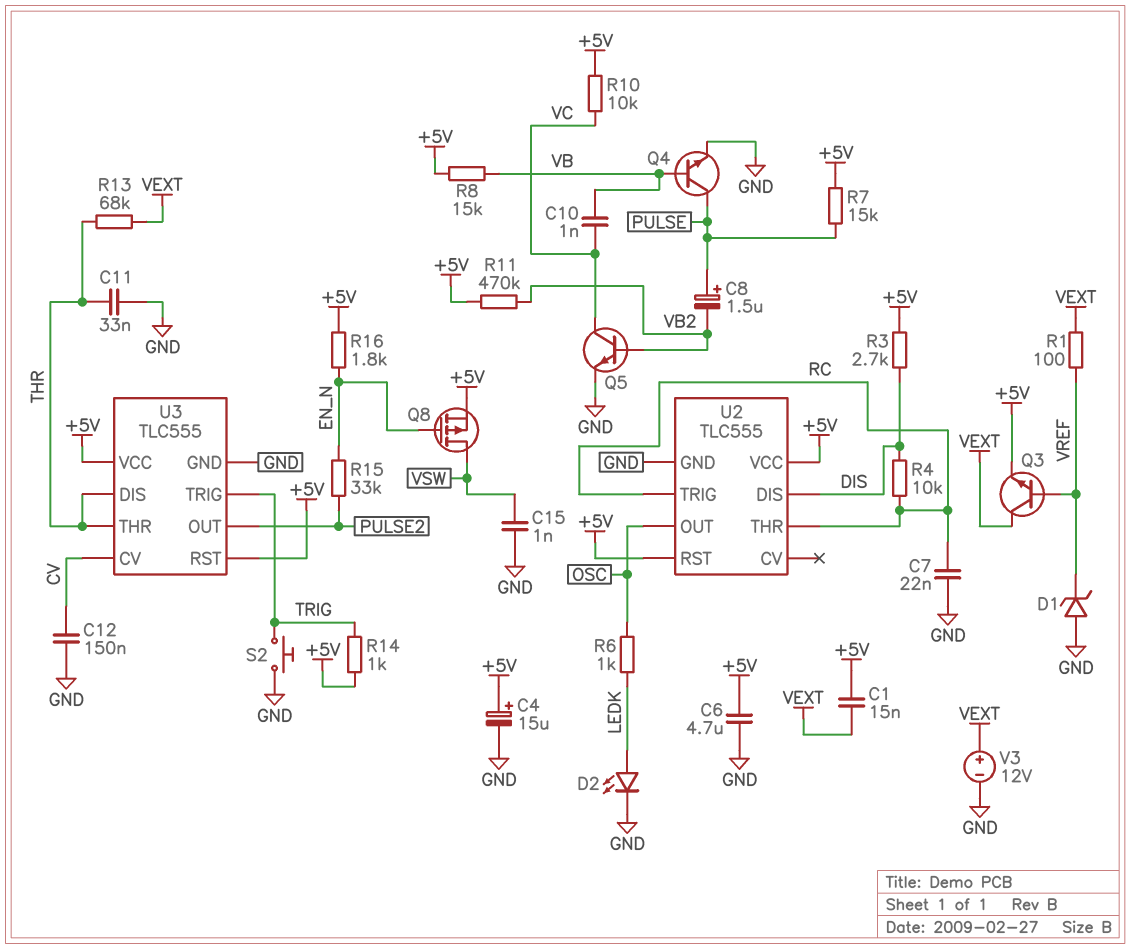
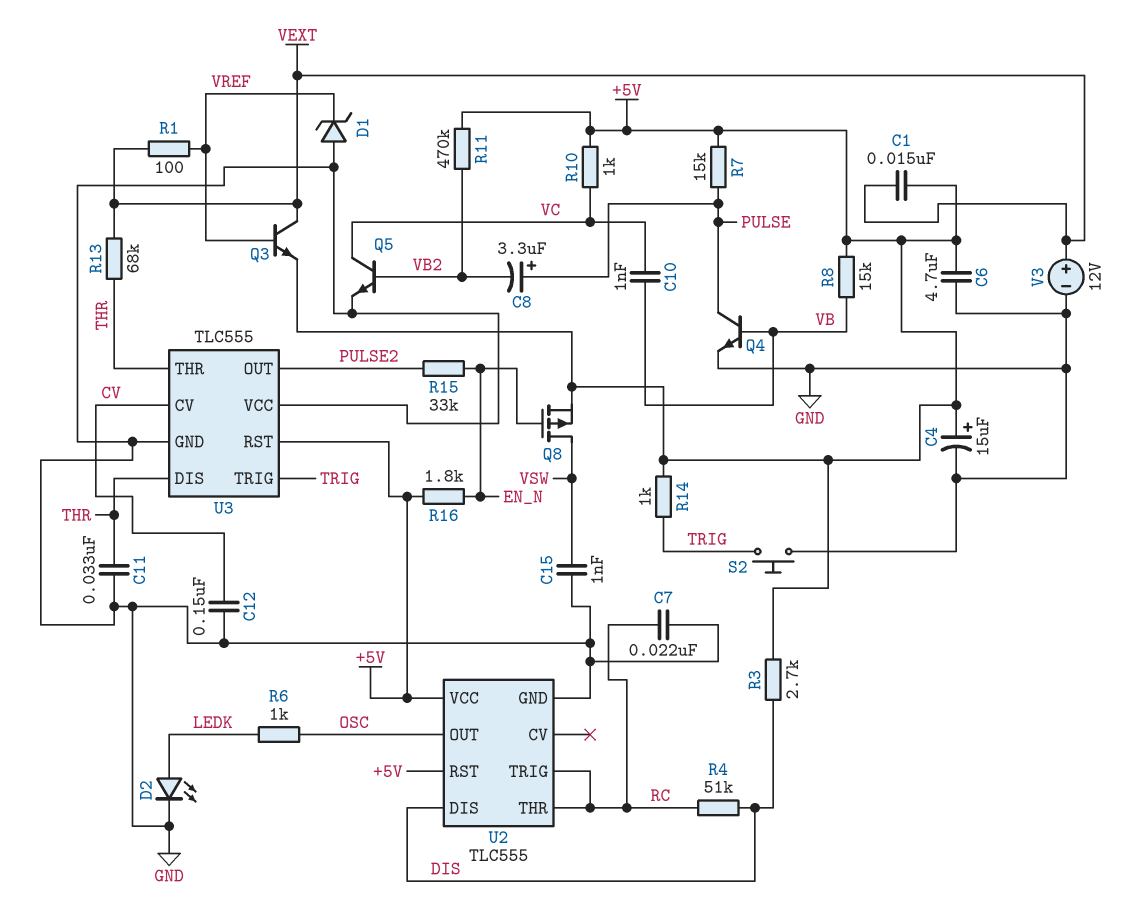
C8: 1.5uF (plus PULSE, minus VB2) -> 3.3uF (plus PULSE, minus VB2)
R4: 10k (DIS, RC) -> 51k (DIS, RC)
R10: 10k (+5V, VC) -> 1k (+5V, VC)
U3 pin VCC: +5V -> GND

